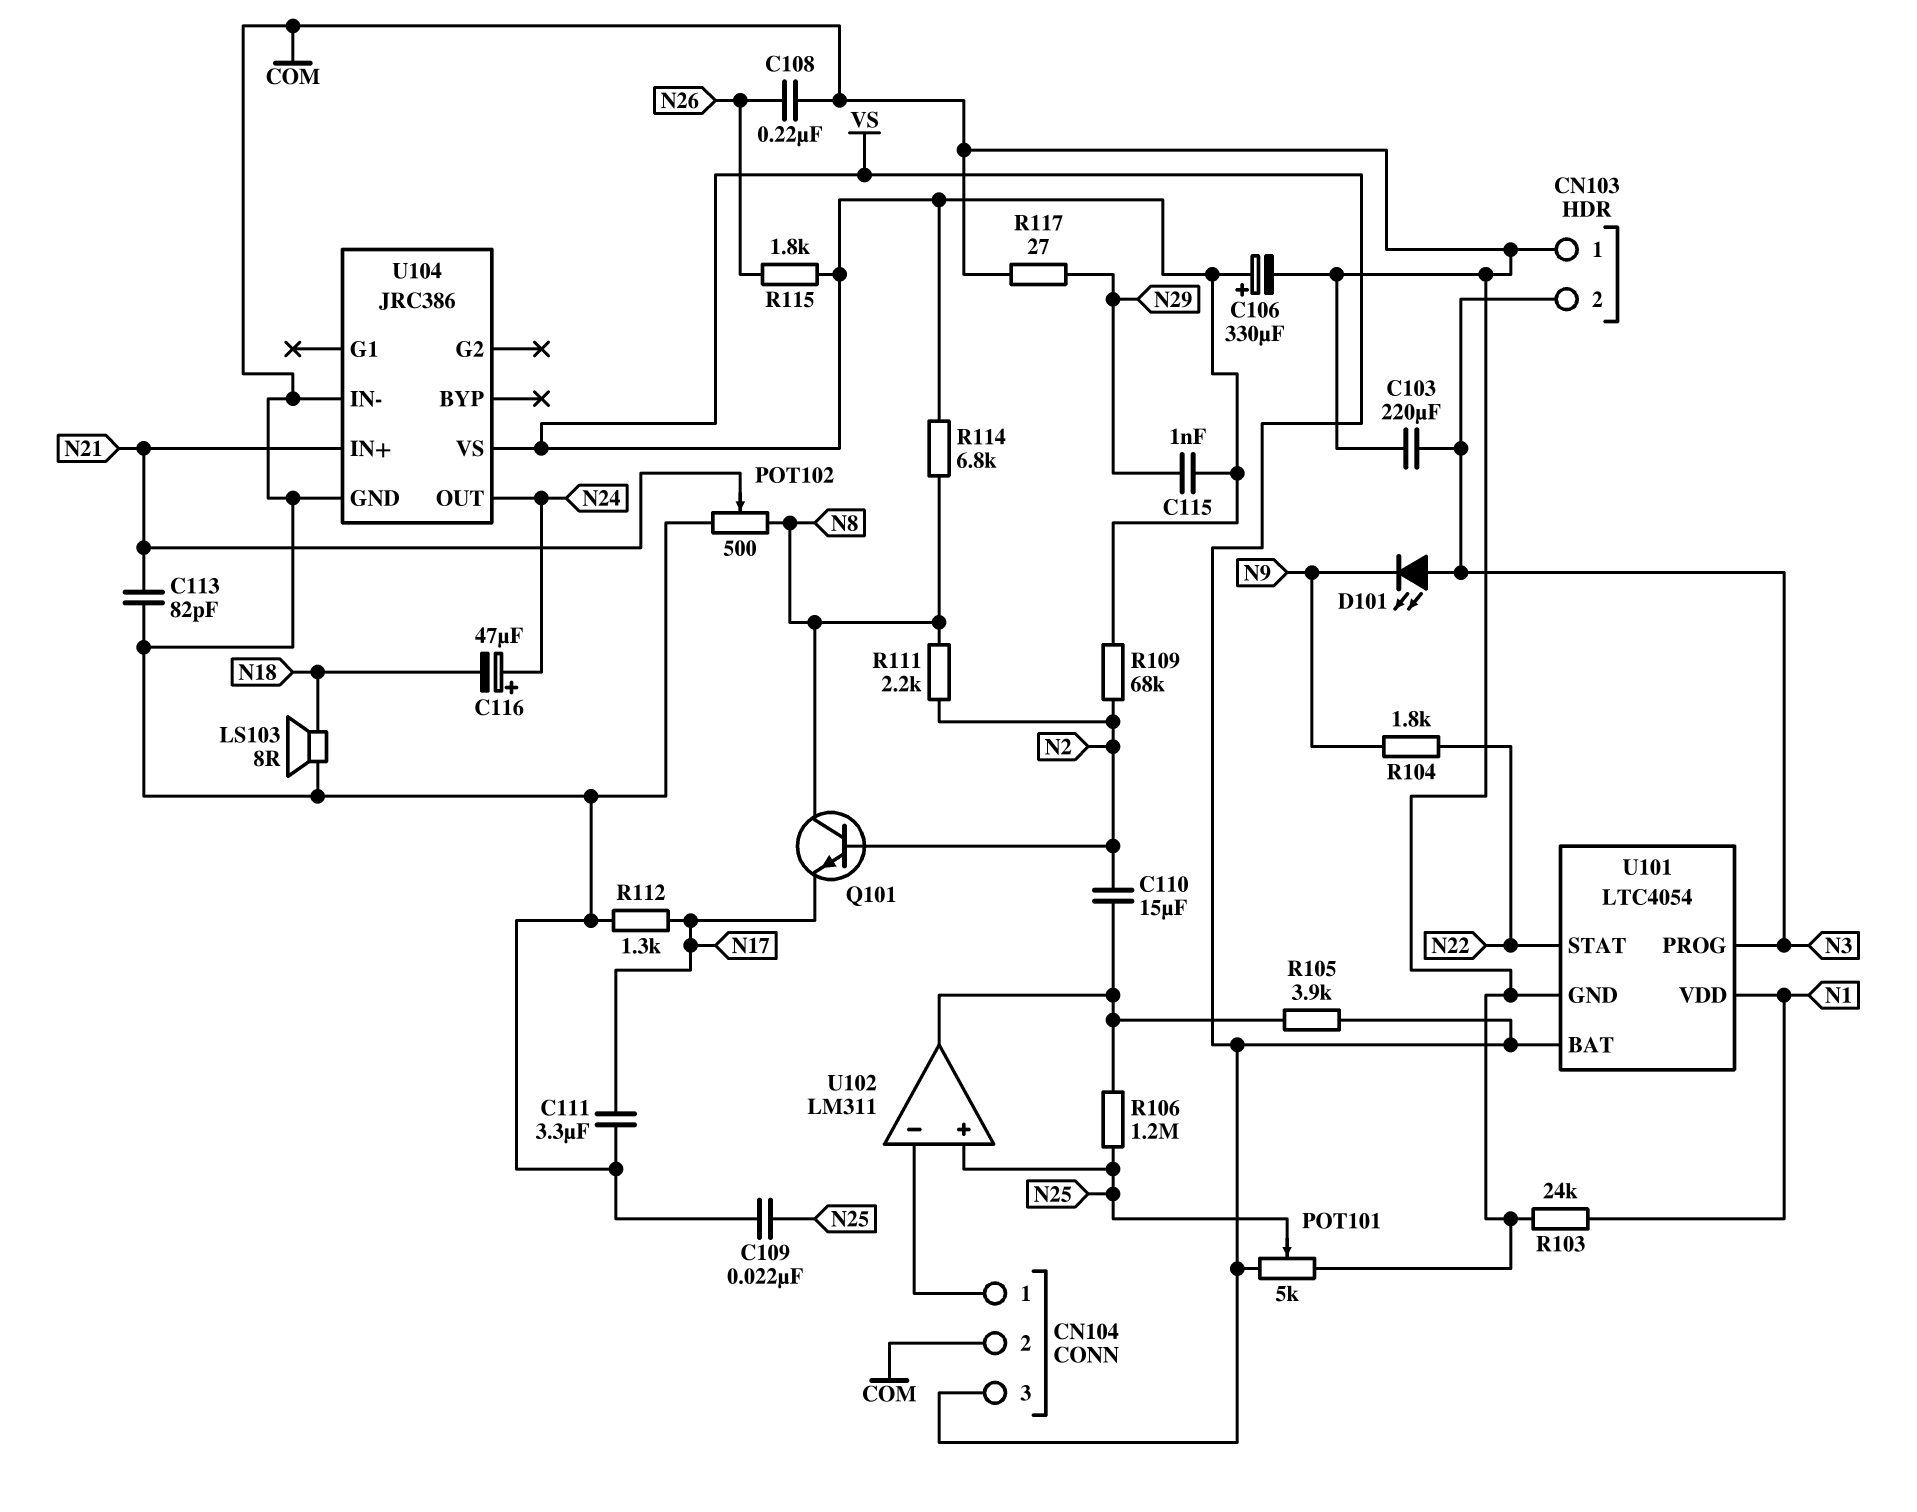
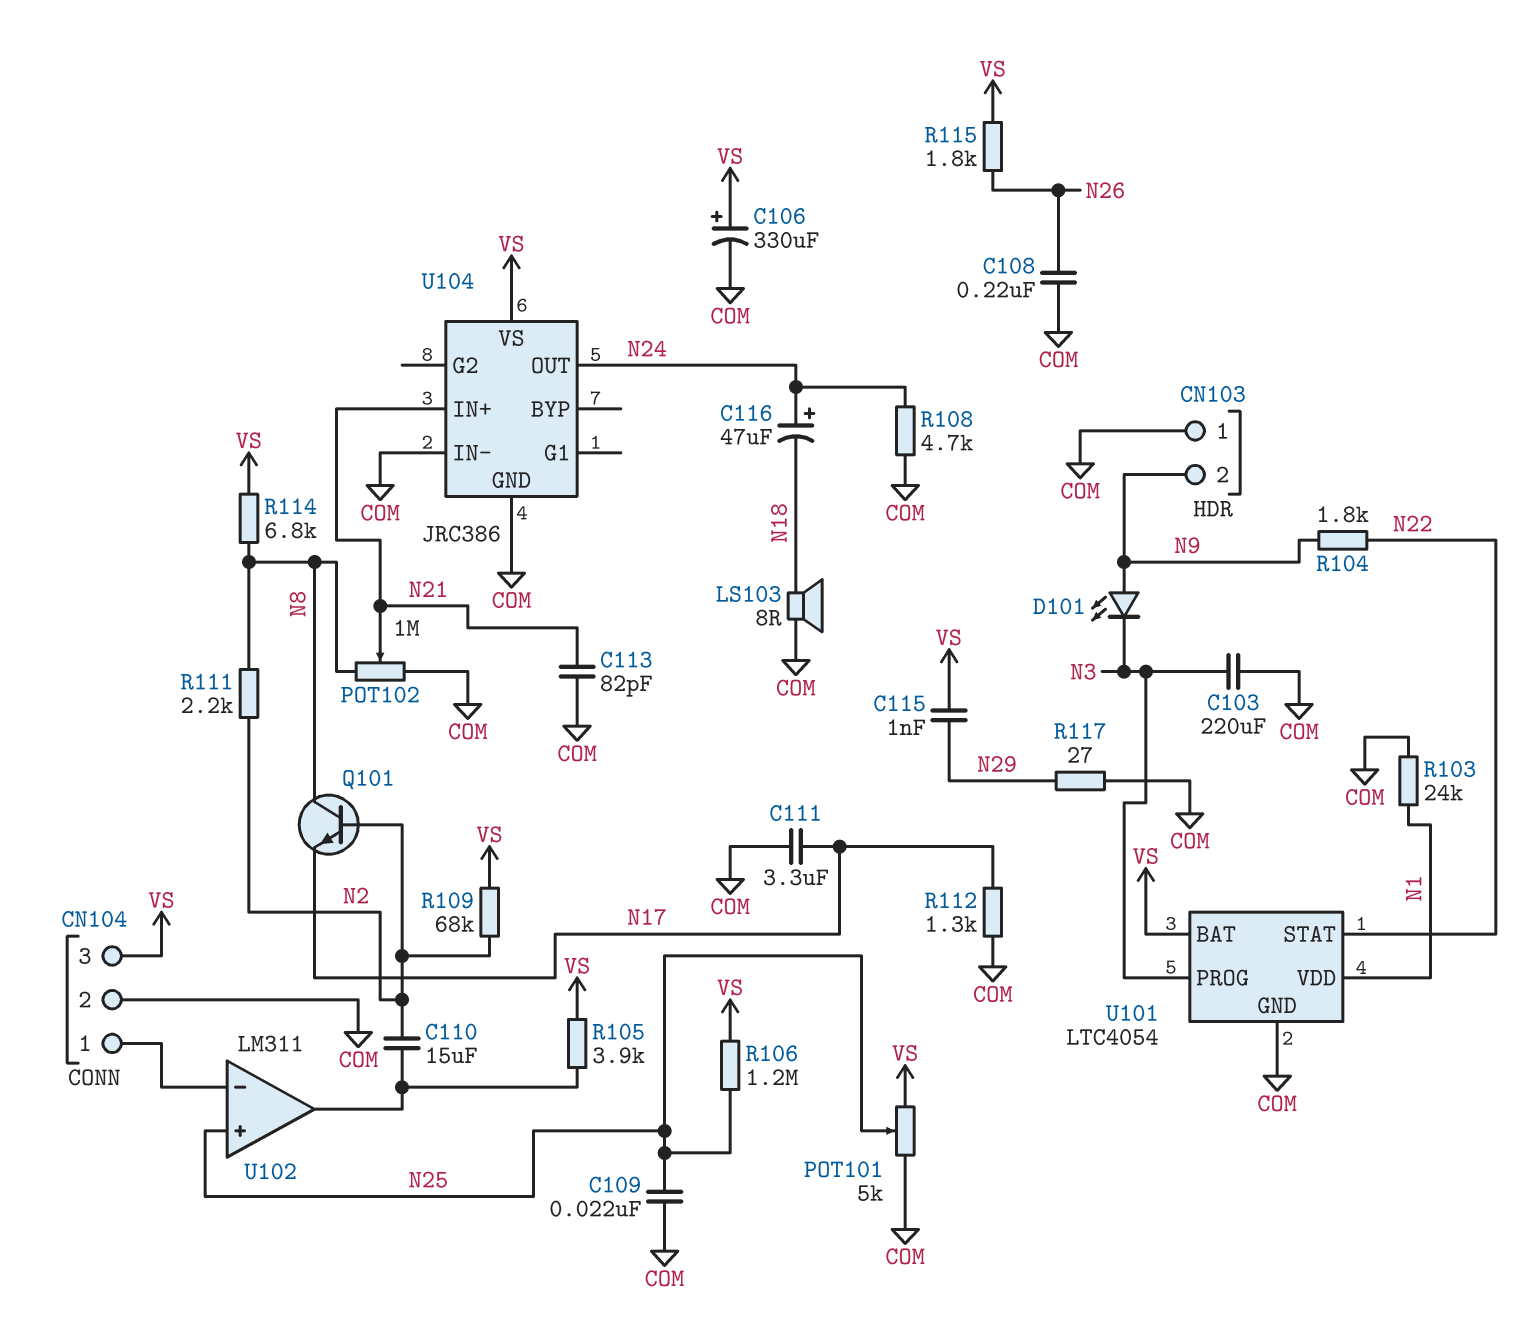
CN103 pin 2: N3 -> N9
D101: LED (A N3, K N9) -> LED (A N9, K N3)
POT102: 500 (COM, N8, wiper N21) -> 1M (COM, N8, wiper N21)
R106: 1.2M (N25, U102/out) -> 1.2M (N25, VS)
R108: none -> 4.7k (COM, N24)

